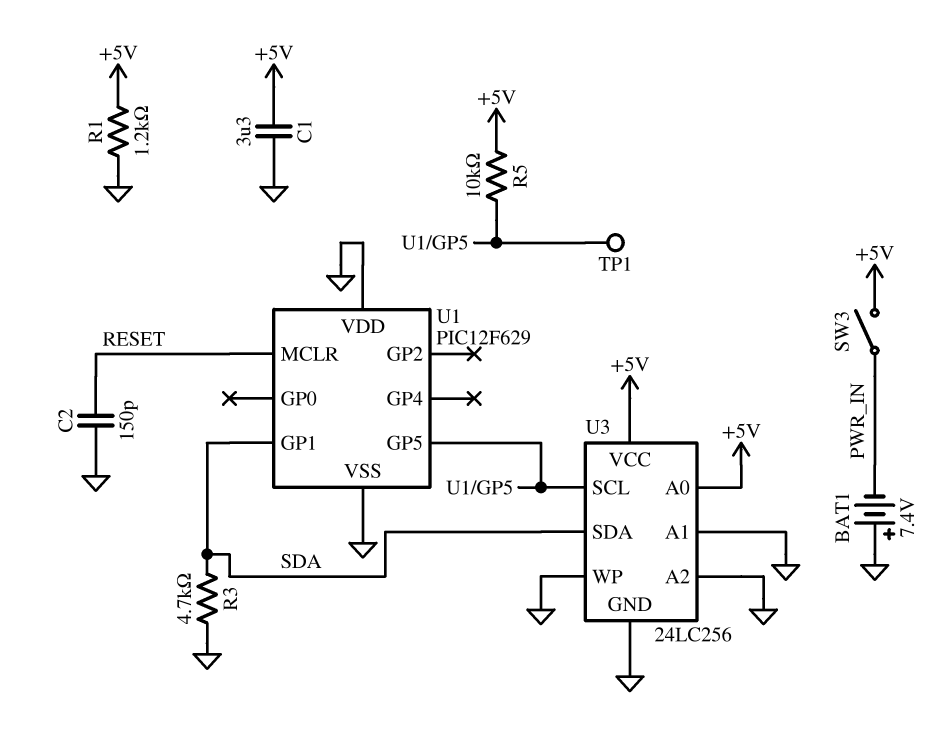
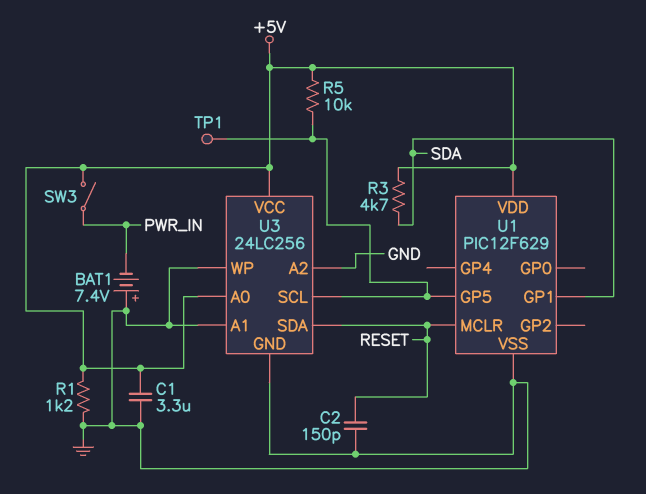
R3: 4.7k (GND, SDA) -> 4.7k (+5V, SDA)
U1 pin VDD: GND -> +5V
U3 pin SDA: SDA -> RESET

